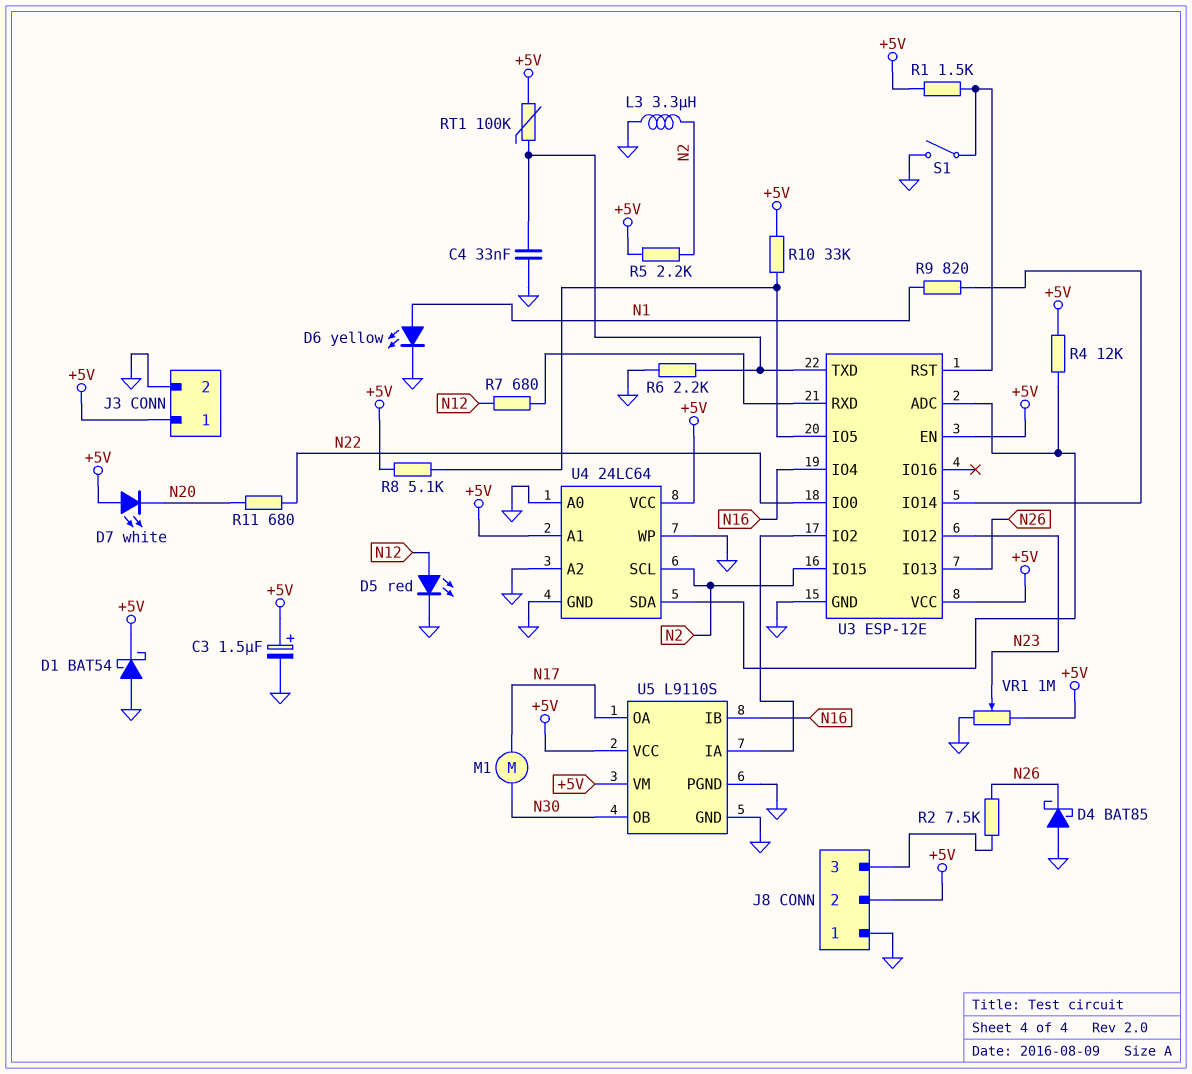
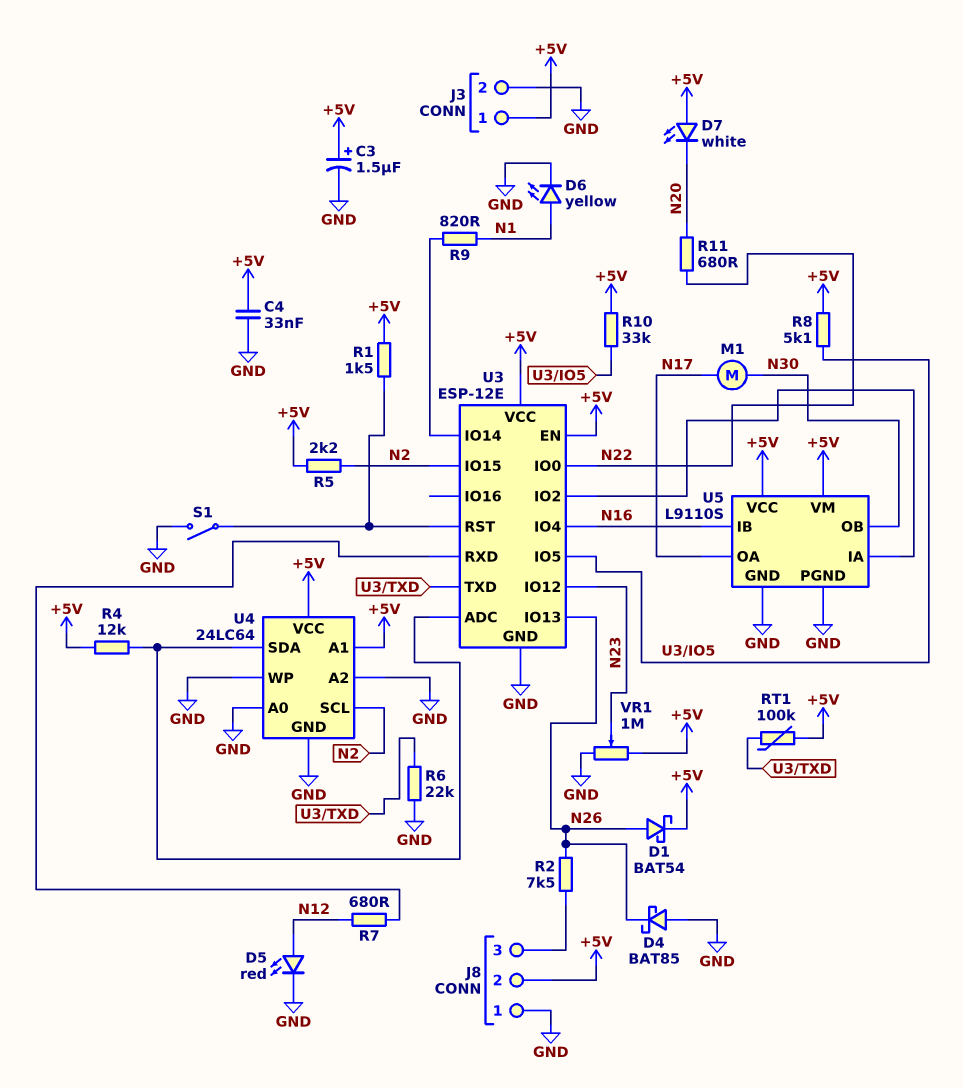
C4: 33nF (GND, U3/TXD) -> 33nF (+5V, GND)
D1: schottky BAT54 (A GND, K +5V) -> schottky BAT54 (A N26, K +5V)
L3: 3.3uH (GND, N2) -> none
R6: 2.2k (GND, U3/TXD) -> 22k (GND, U3/TXD)

